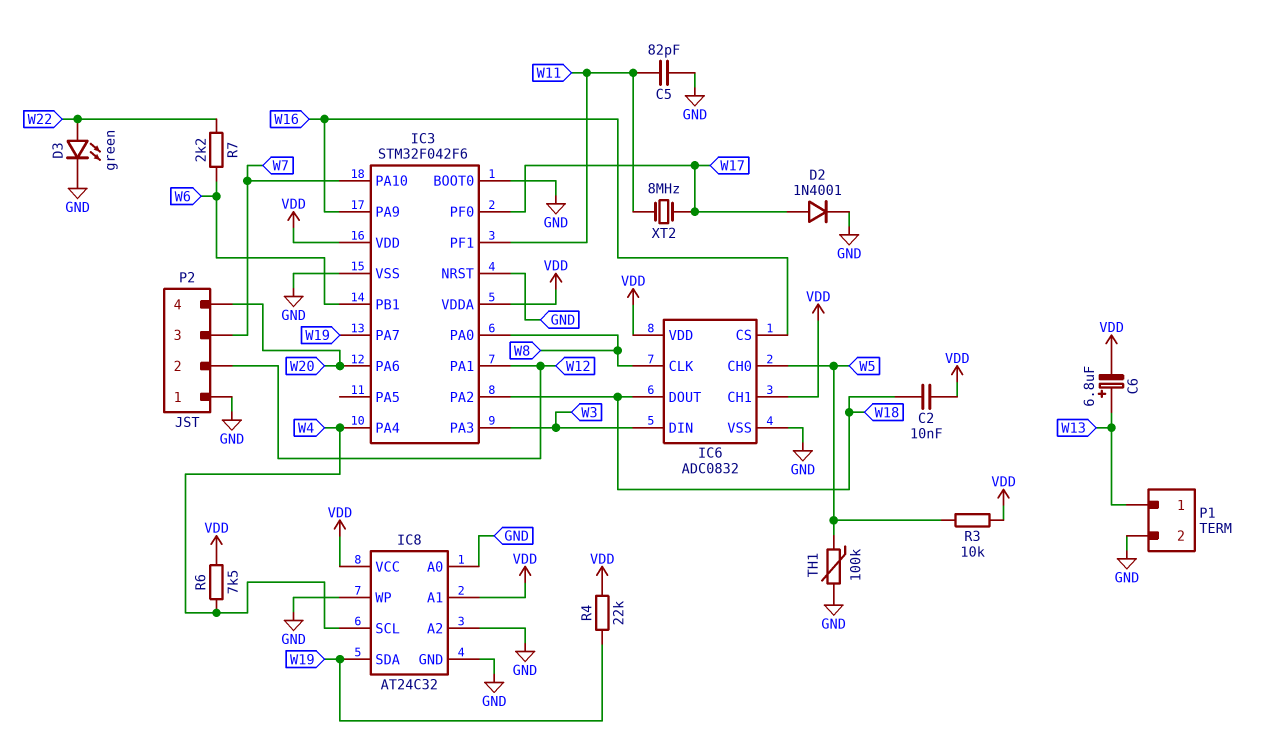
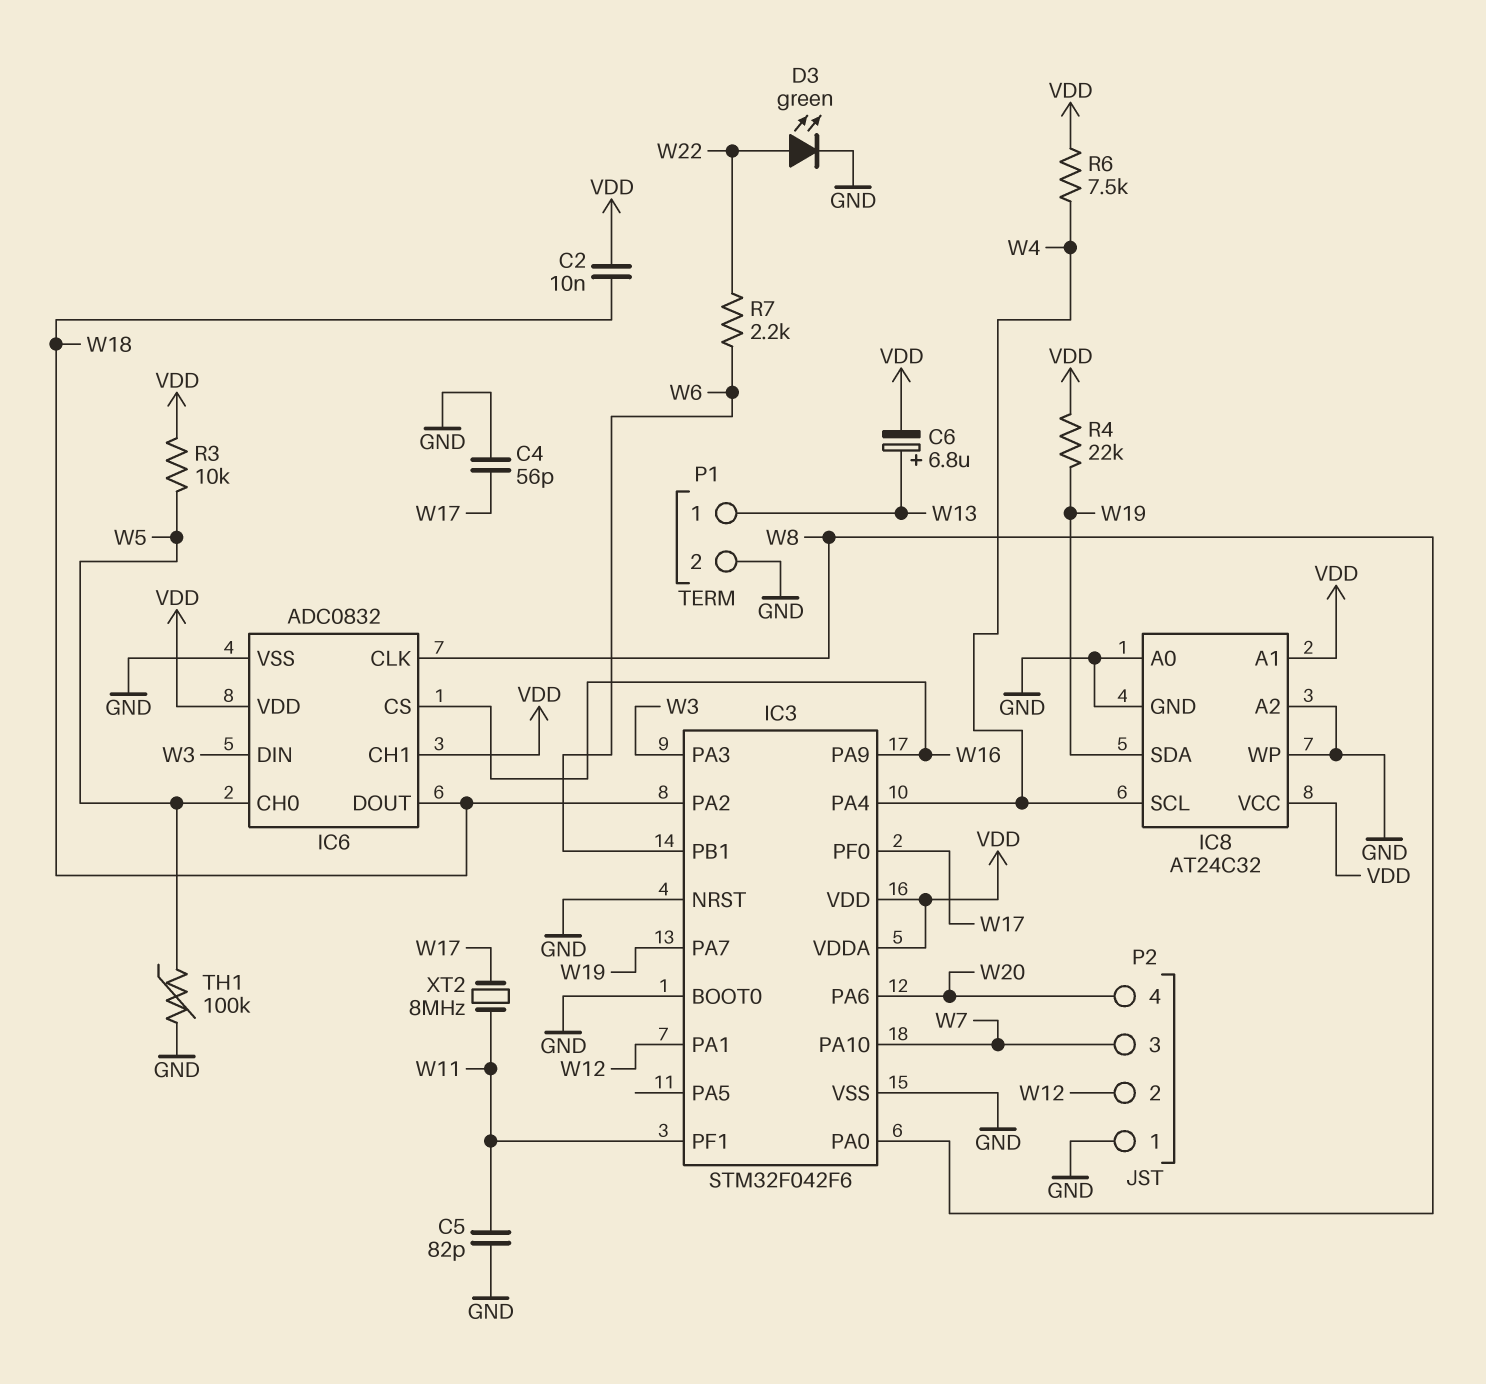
C4: none -> 56pF (GND, W17)
D2: diode 1N4001 (A W17, K GND) -> none

